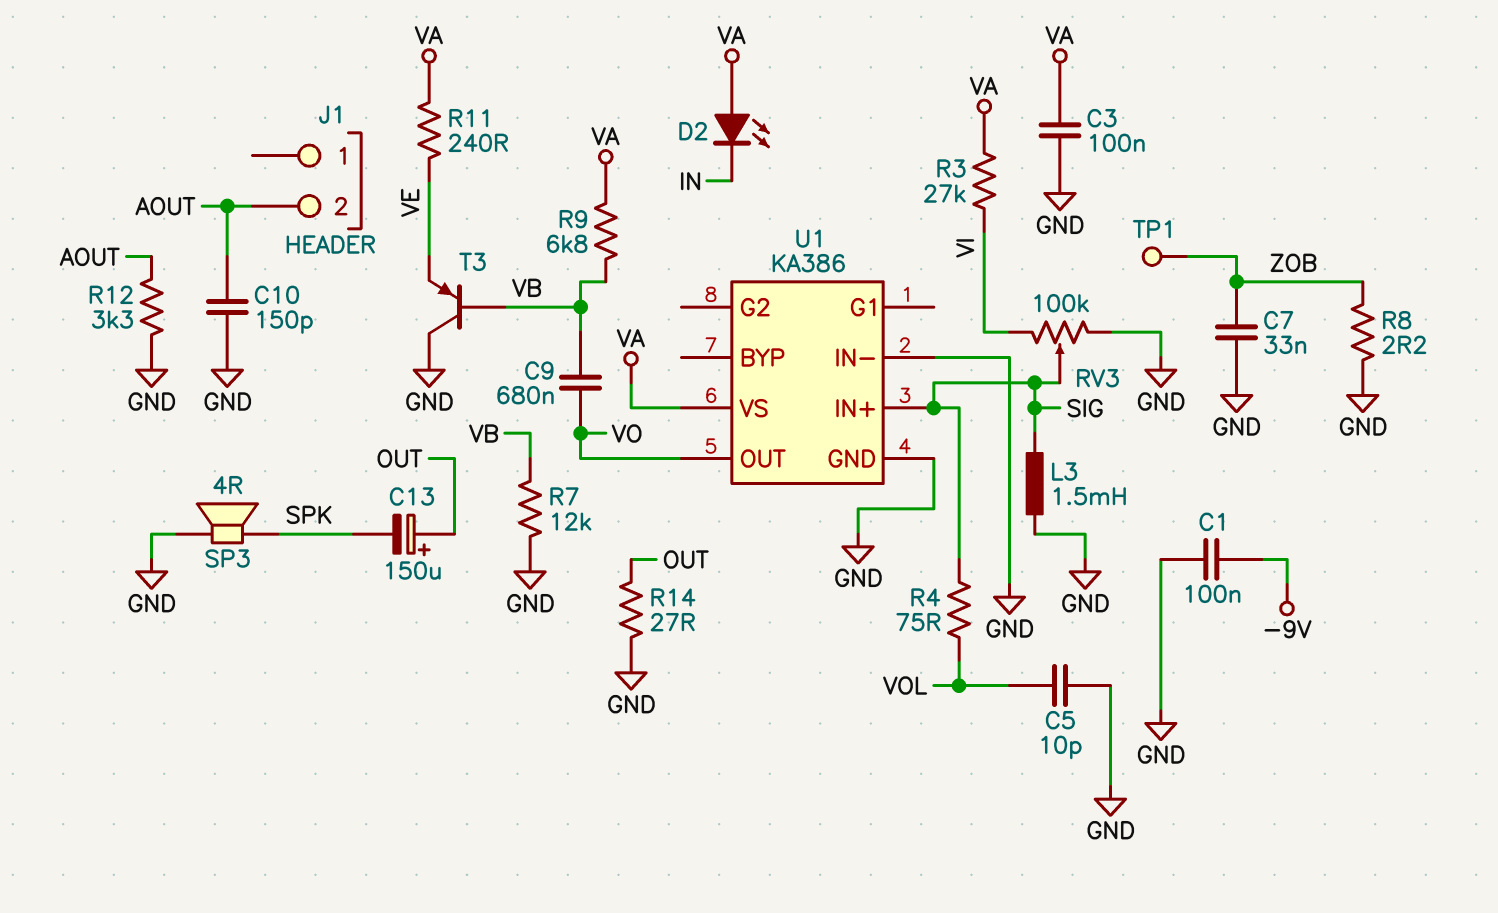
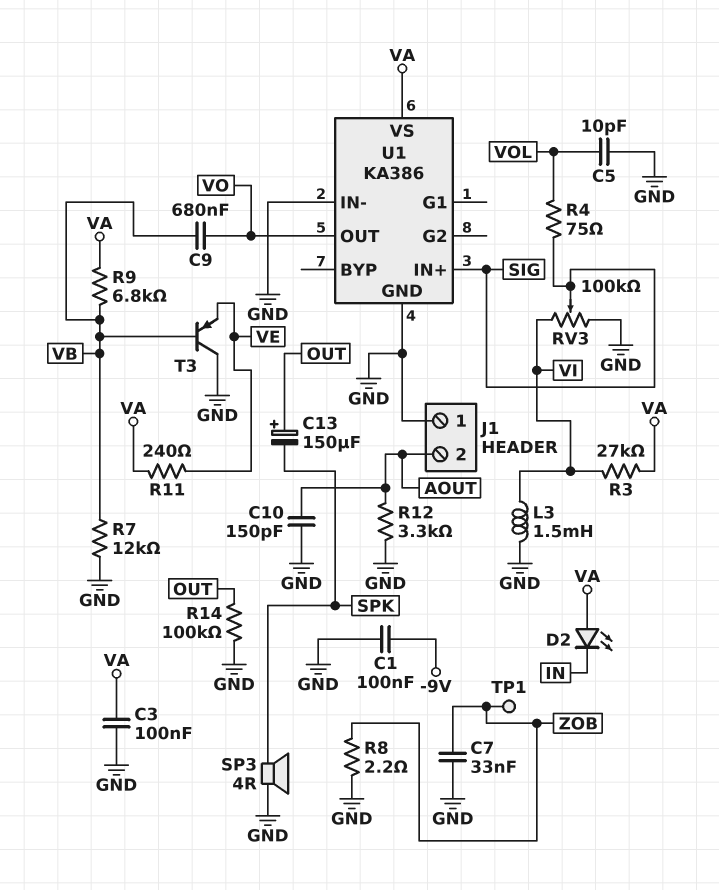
J1 pin 1: none -> GND
L3: 1.5mH (GND, SIG) -> 1.5mH (GND, VI)
R14: 27 (GND, OUT) -> 100k (GND, OUT)

